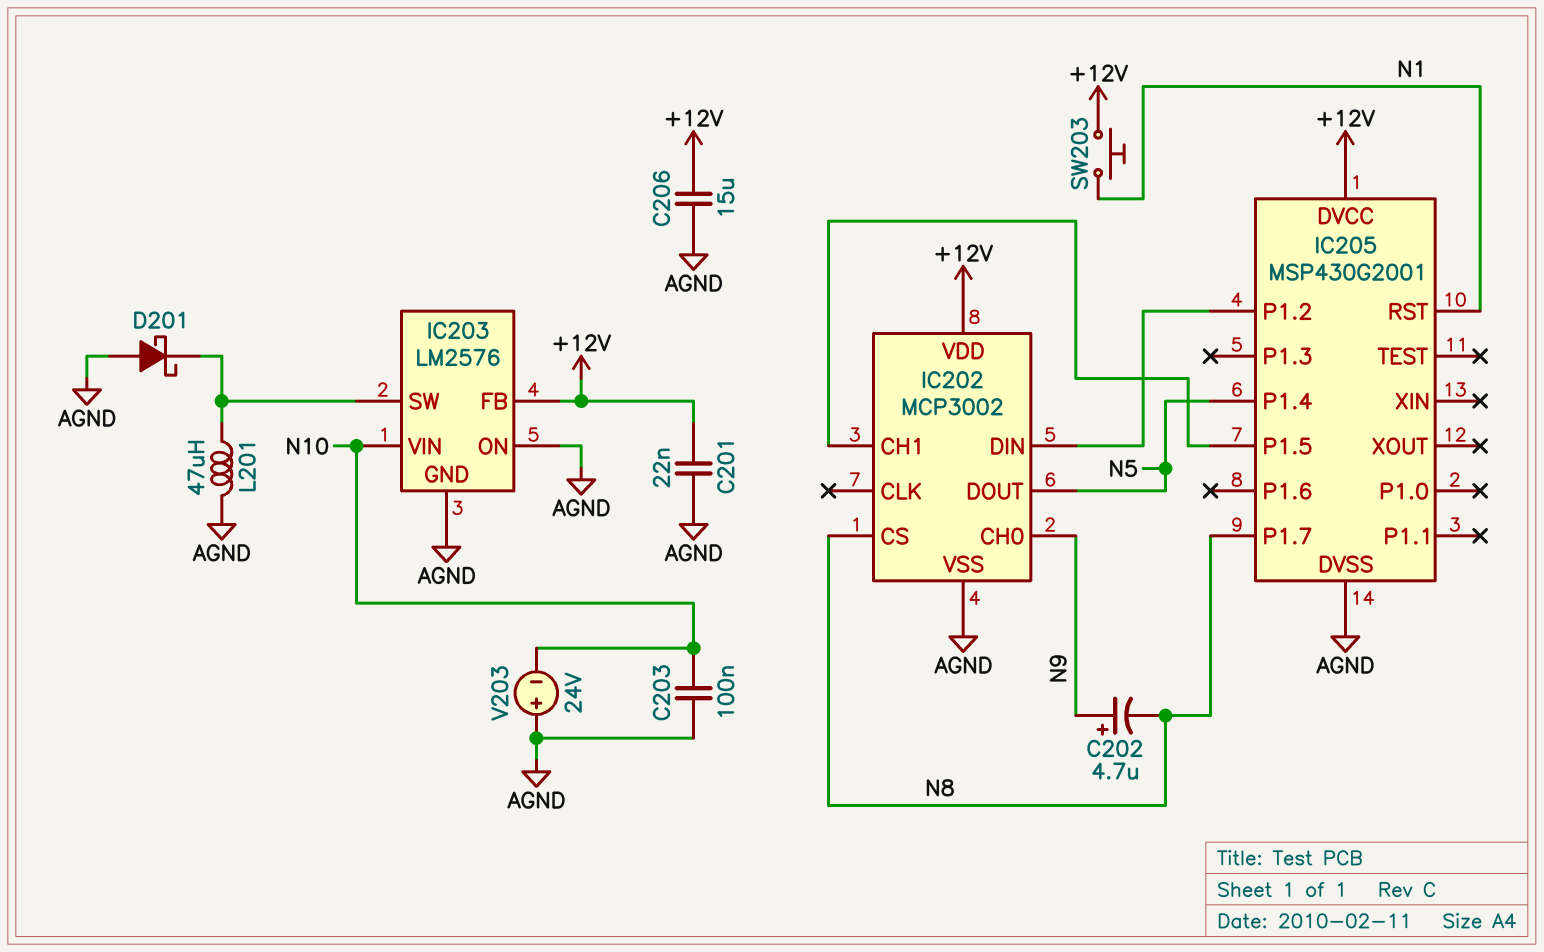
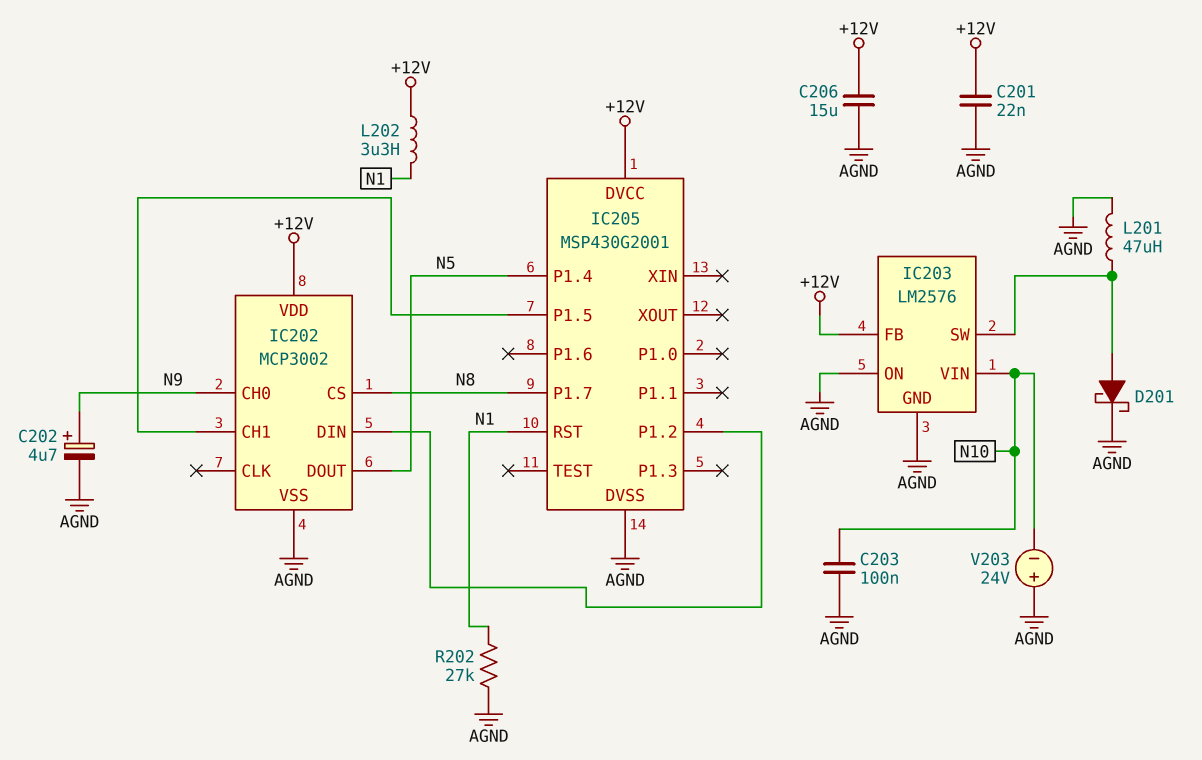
C202: 4.7uF (plus N9, minus N8) -> 4.7uF (plus N9, minus AGND)
D201: schottky (A AGND, K IC203/SW) -> schottky (A IC203/SW, K AGND)
L202: none -> 3.3uH (+12V, N1)
R202: none -> 27k (AGND, N1)
SW203: button (+12V, N1) -> none

